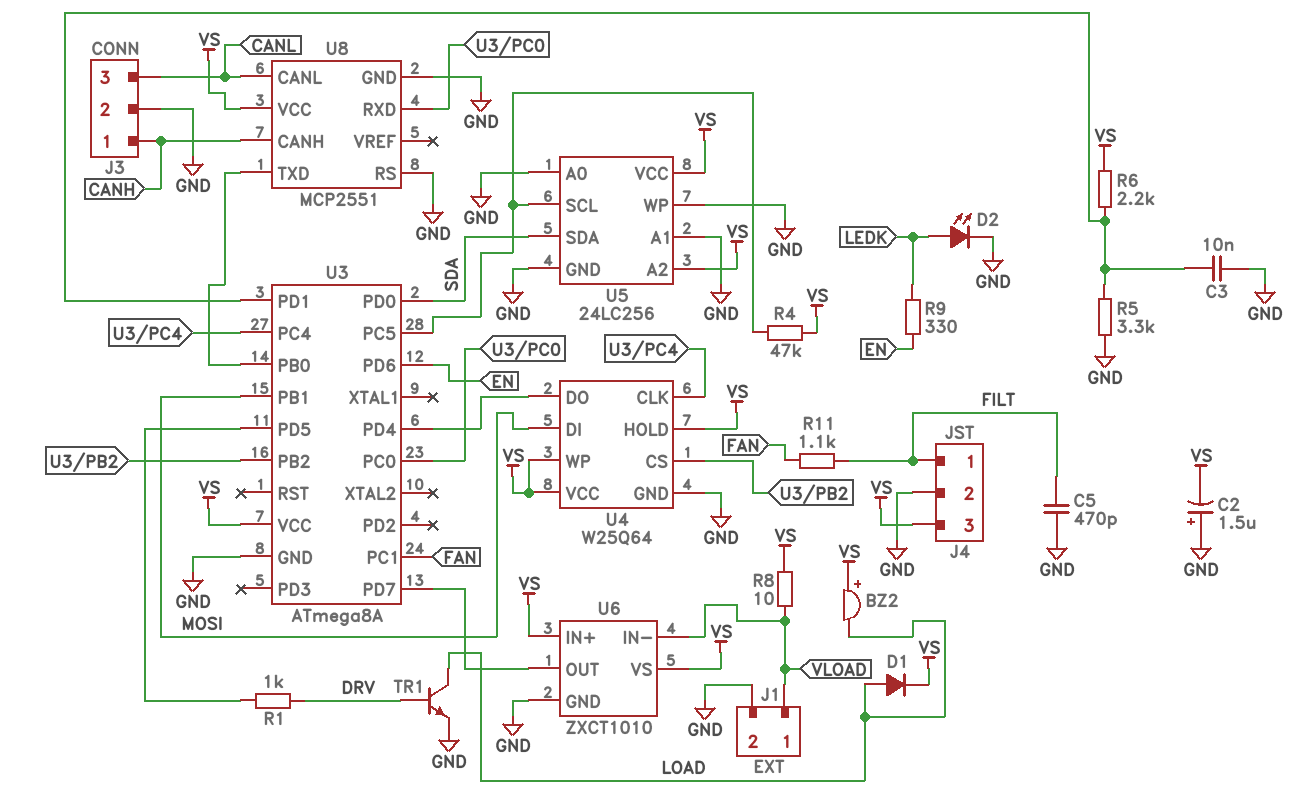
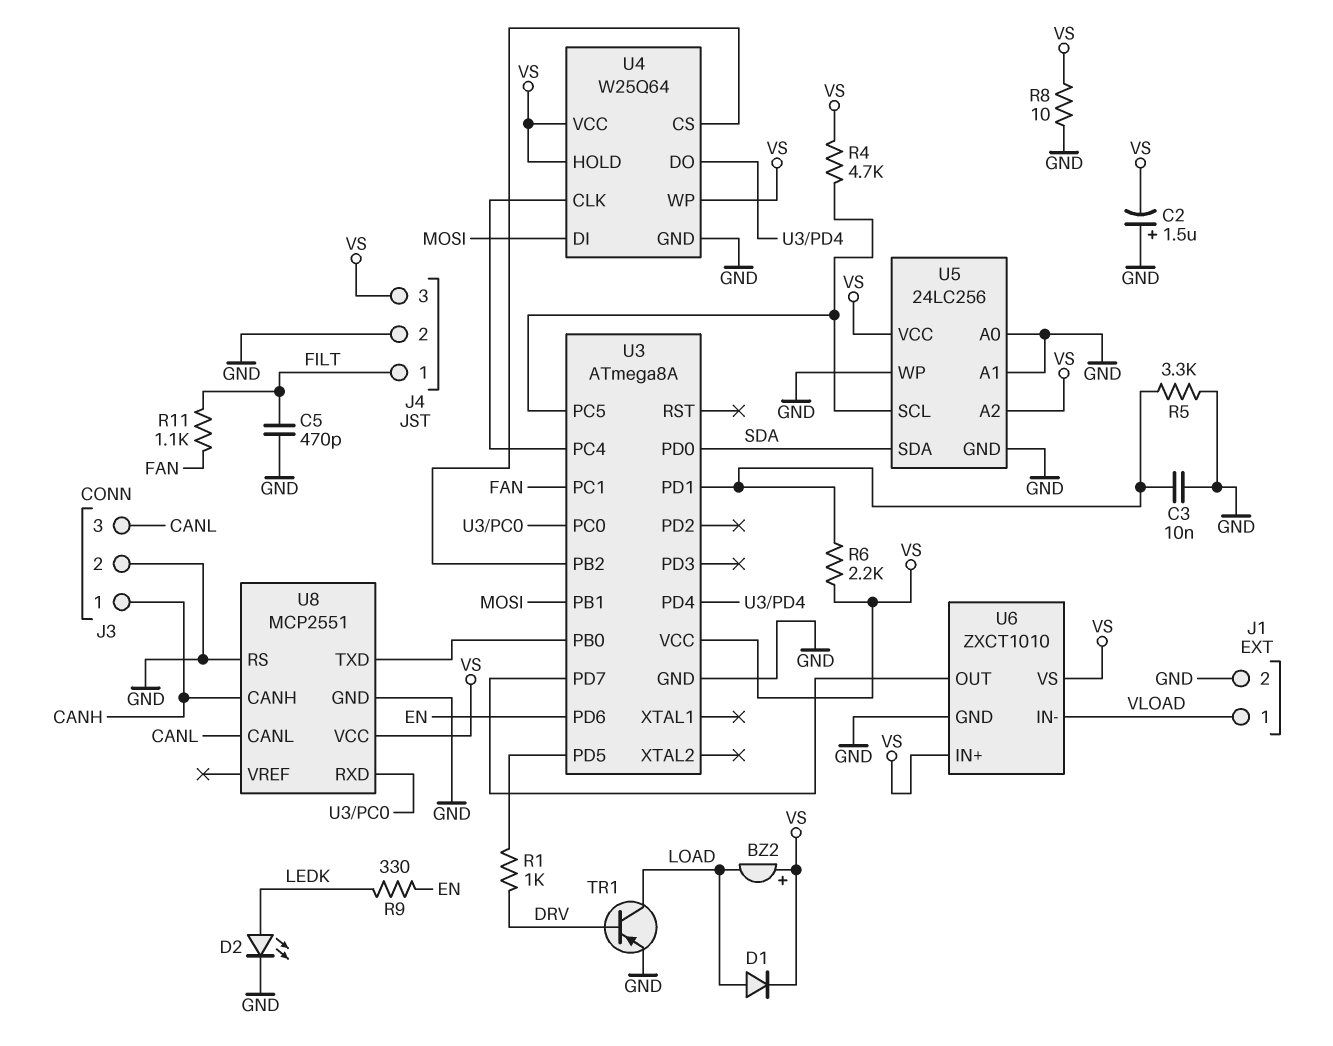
R4: 47k (U3/PC5, VS) -> 4.7k (U3/PC5, VS)
R8: 10 (VLOAD, VS) -> 10 (GND, VS)
TR1: NPN (B DRV, C LOAD, E GND) -> PNP (B DRV, C LOAD, E GND)

